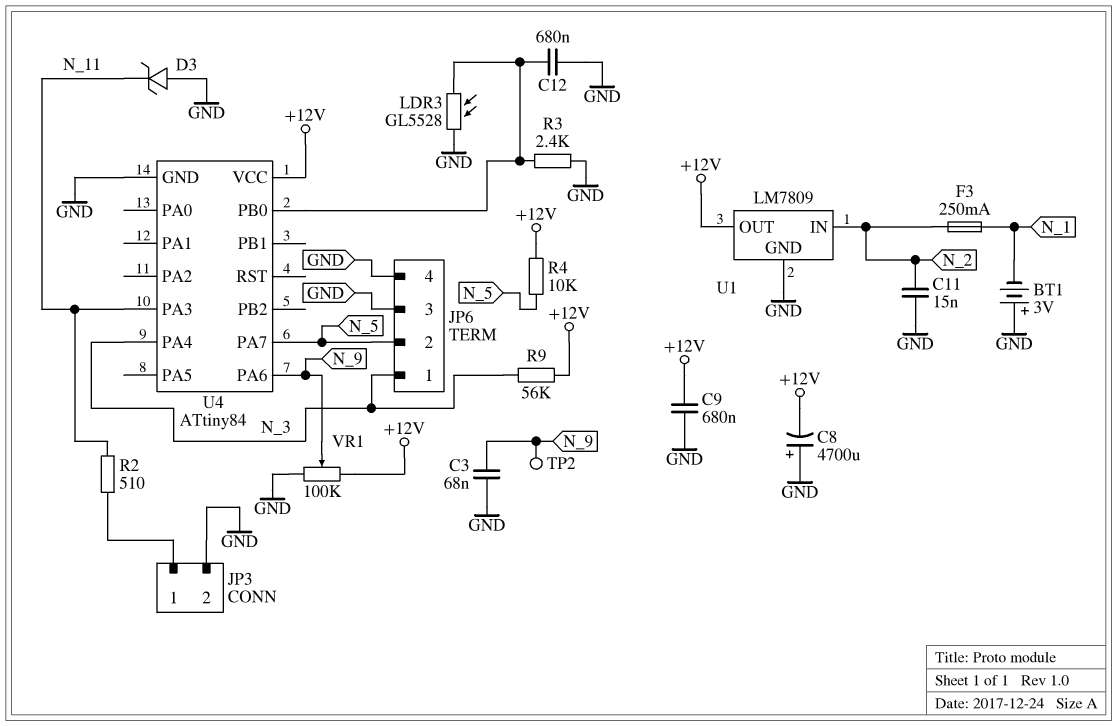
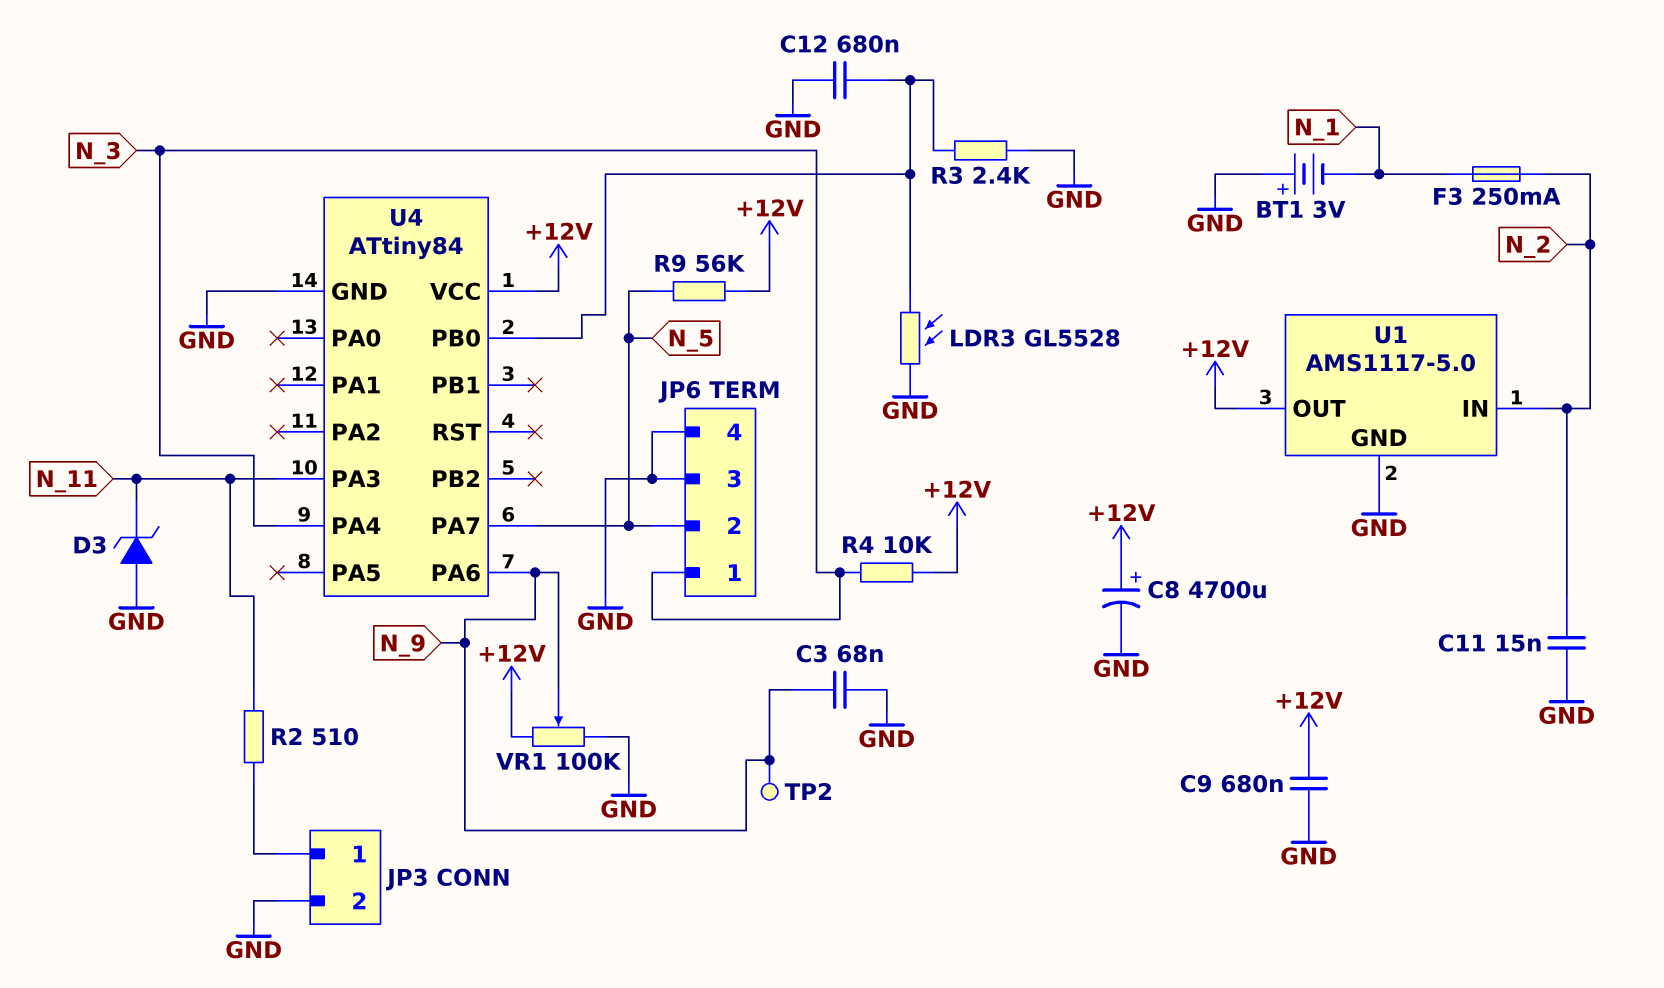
C8: 4700uF (plus GND, minus +12V) -> 4700uF (plus +12V, minus GND)
R4: 10k (+12V, N_5) -> 10k (+12V, N_3)
R9: 56k (+12V, N_3) -> 56k (+12V, N_5)
U1: LM7809 -> AMS1117-5.0

